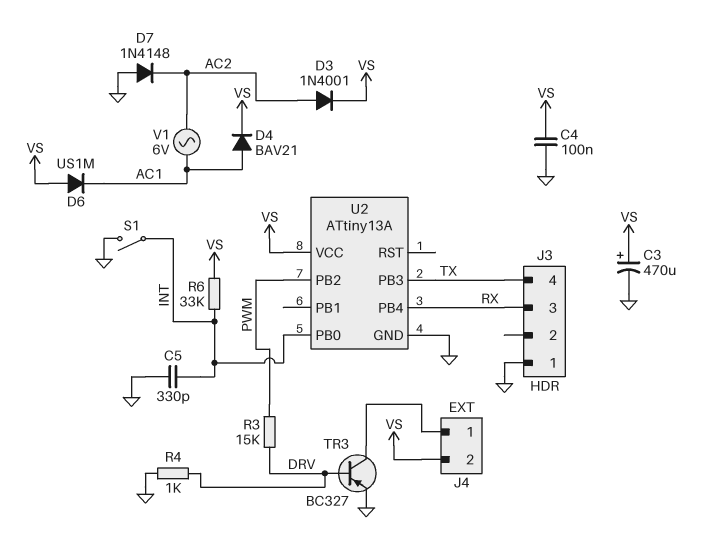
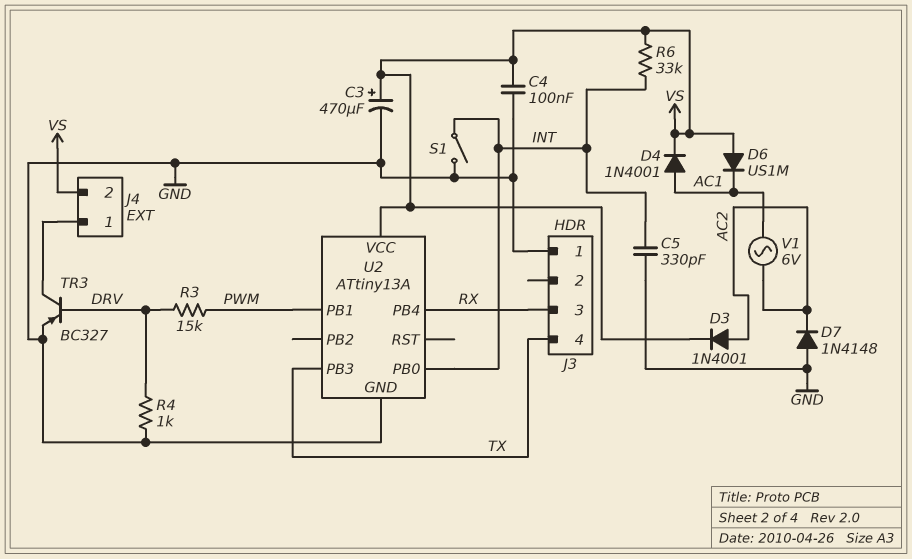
D4: diode BAV21 (A AC1, K VS) -> diode 1N4001 (A AC1, K VS)
U2 pin PB1: none -> PWM
U2 pin PB2: PWM -> none

